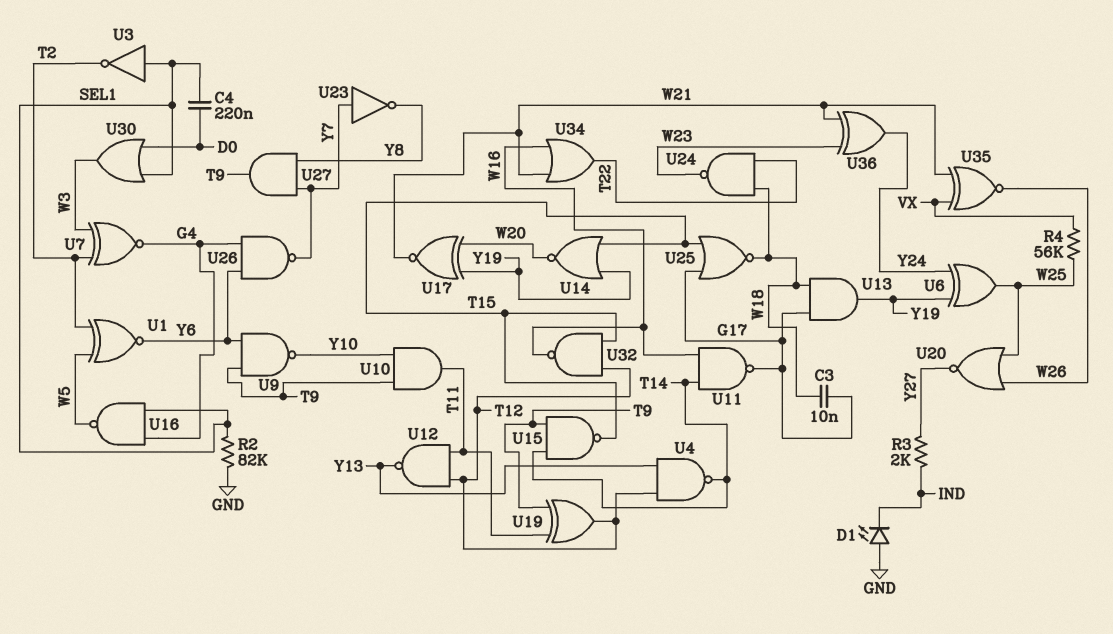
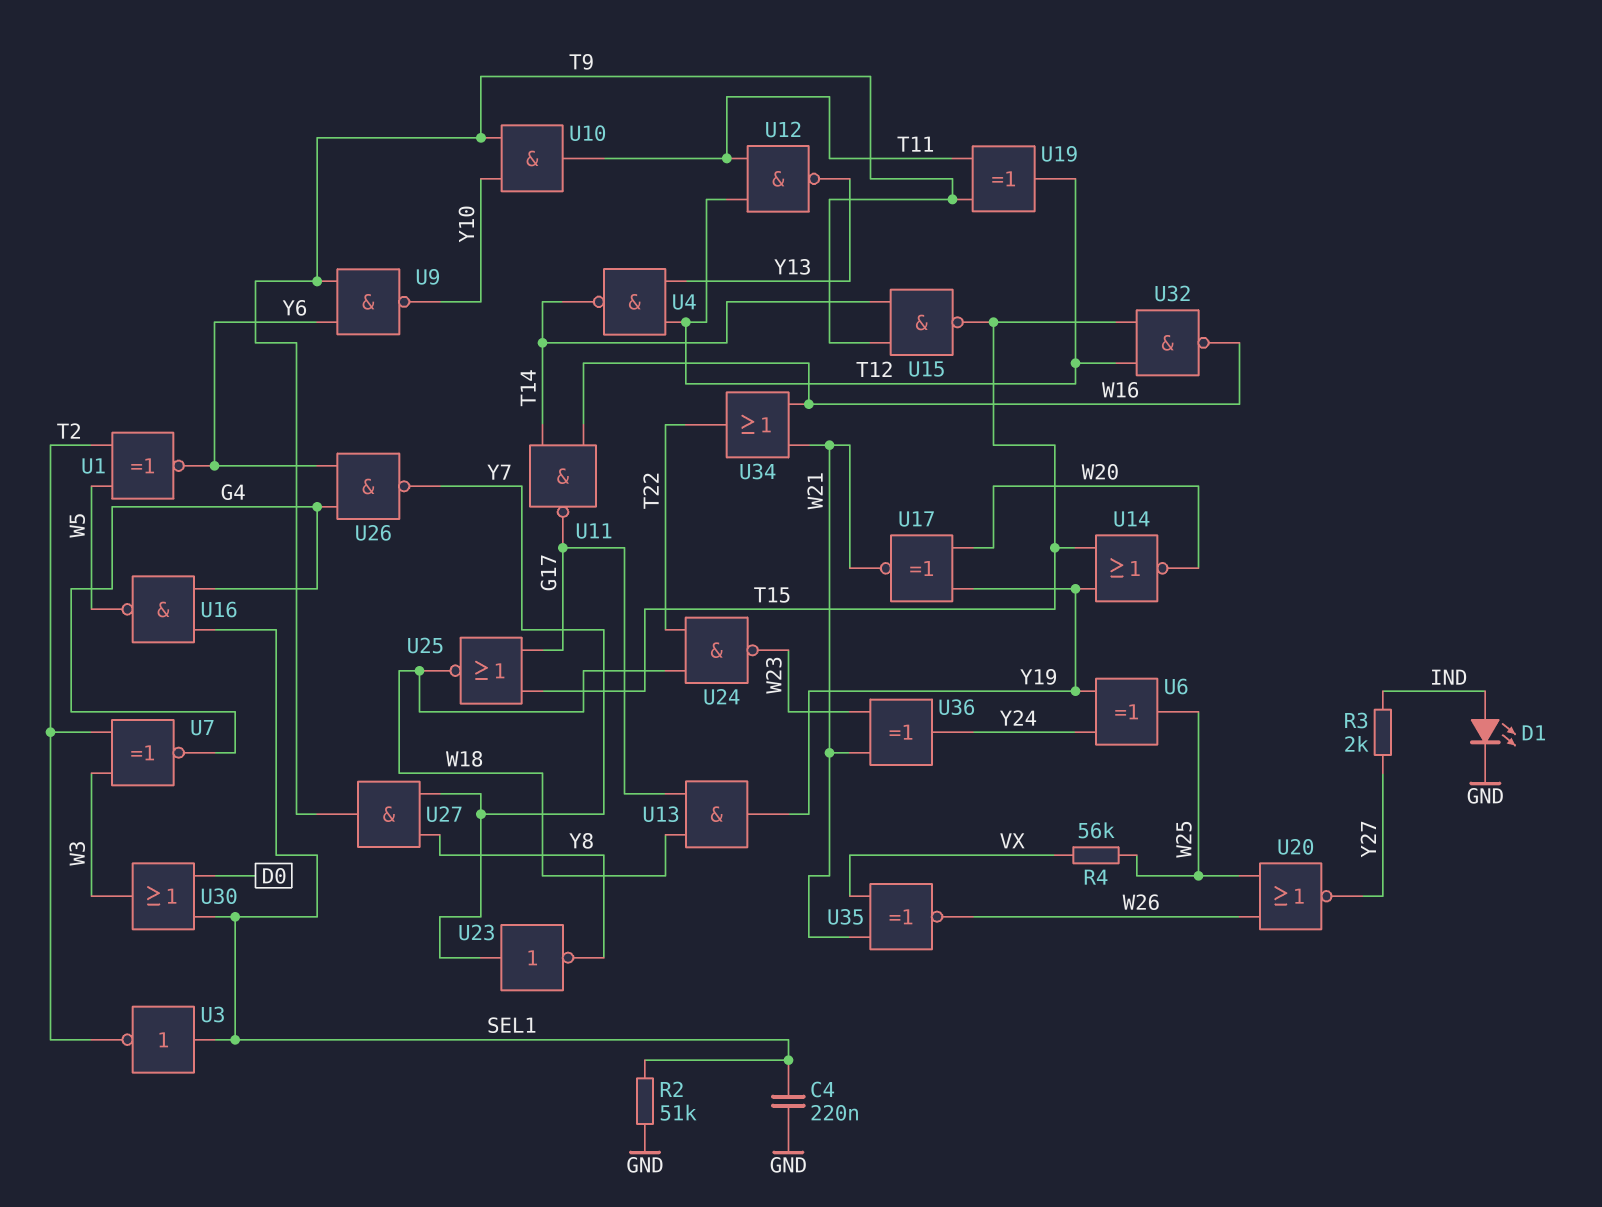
C3: 10nF (G17, W18) -> none
C4: 220nF (D0, SEL1) -> 220nF (GND, SEL1)
D1: LED (A GND, K IND) -> LED (A IND, K GND)
R2: 82k (GND, SEL1) -> 51k (GND, SEL1)

